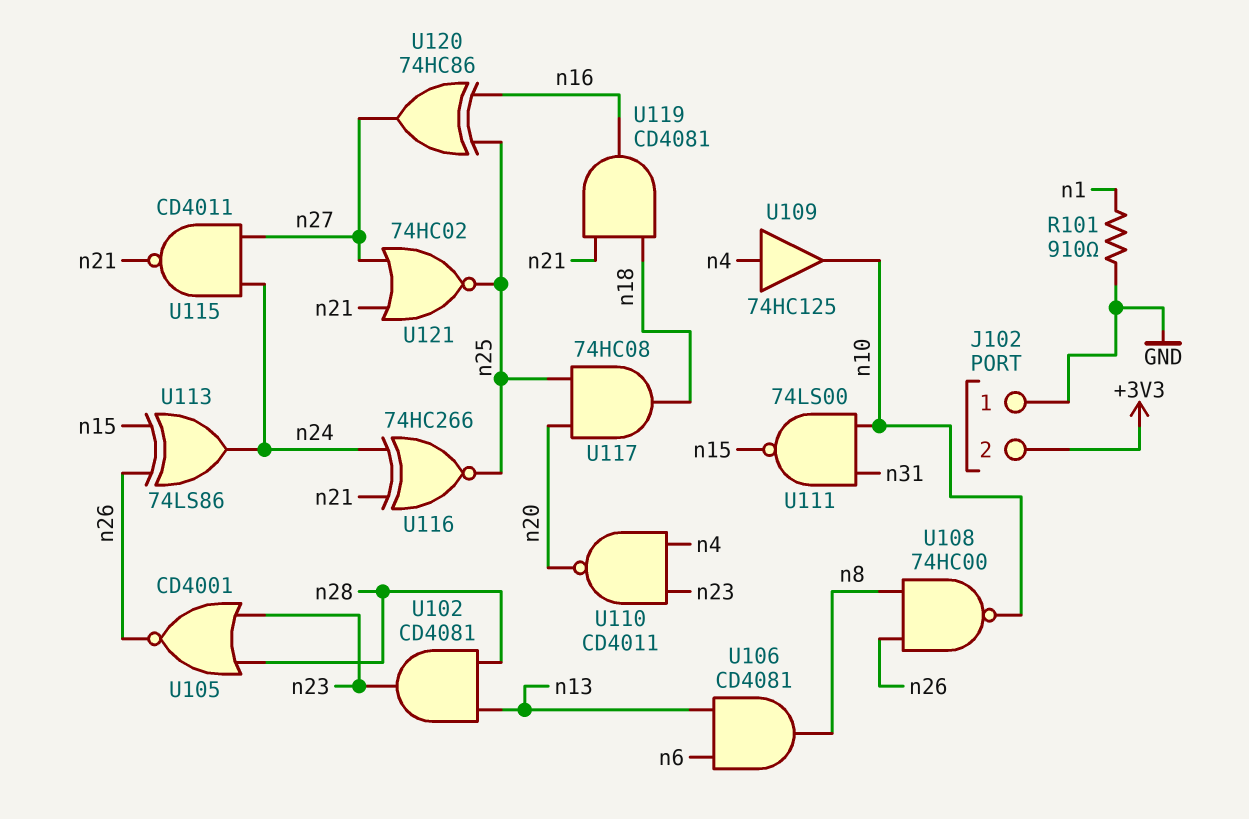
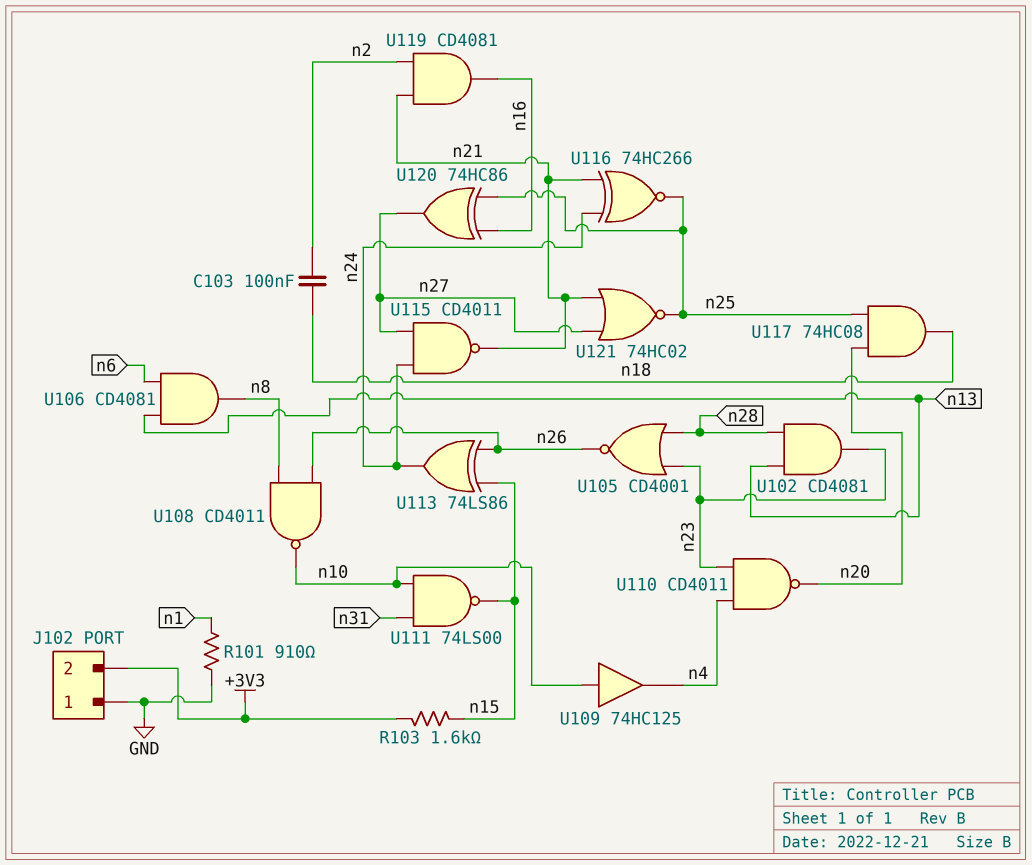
C103: none -> 100nF (n2, n18)
R103: none -> 1.6k (+3V3, n15)
U108: NAND 74HC00 (in n8, in n26, out n10) -> NAND CD4011 (in n8, in n26, out n10)
U109: buffer 74HC125 (in n4, out n10) -> buffer 74HC125 (in n10, out n4)
U119: AND CD4081 (in n18, in n21, out n16) -> AND CD4081 (in n2, in n21, out n16)

